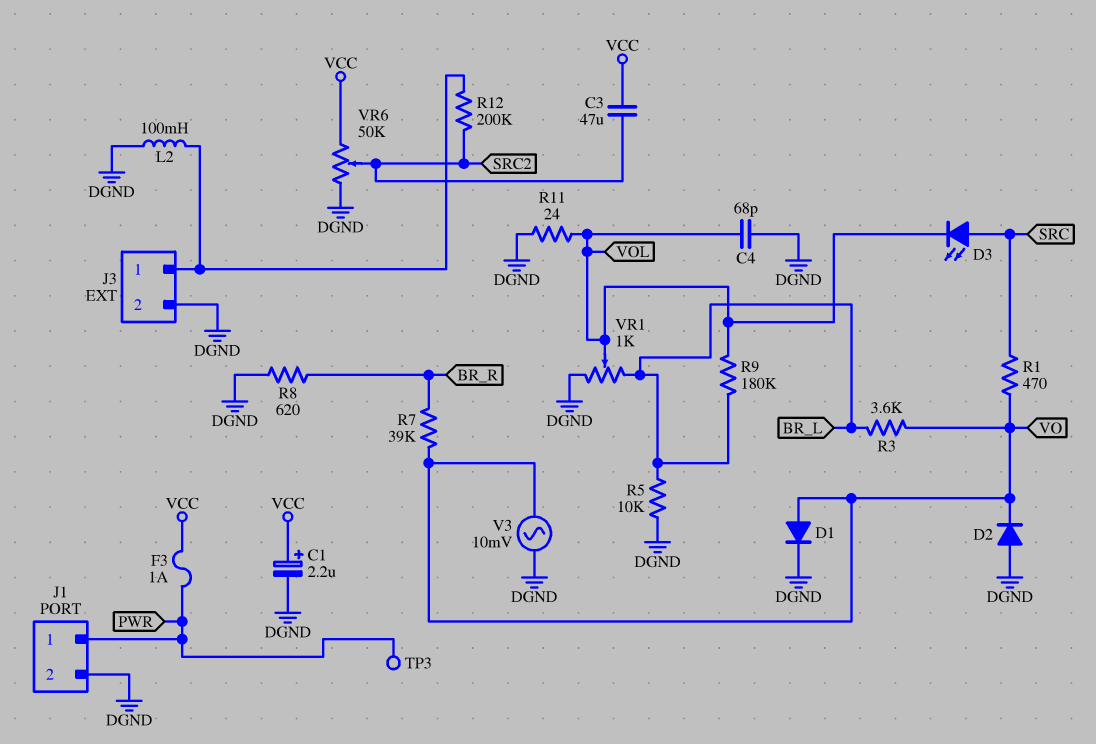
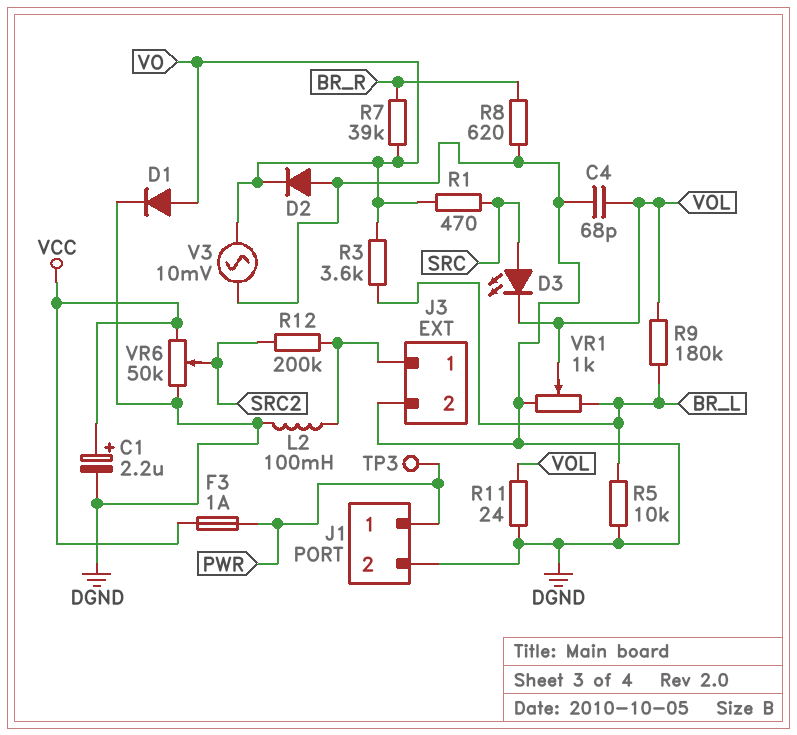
C3: 47uF (SRC2, VCC) -> none

